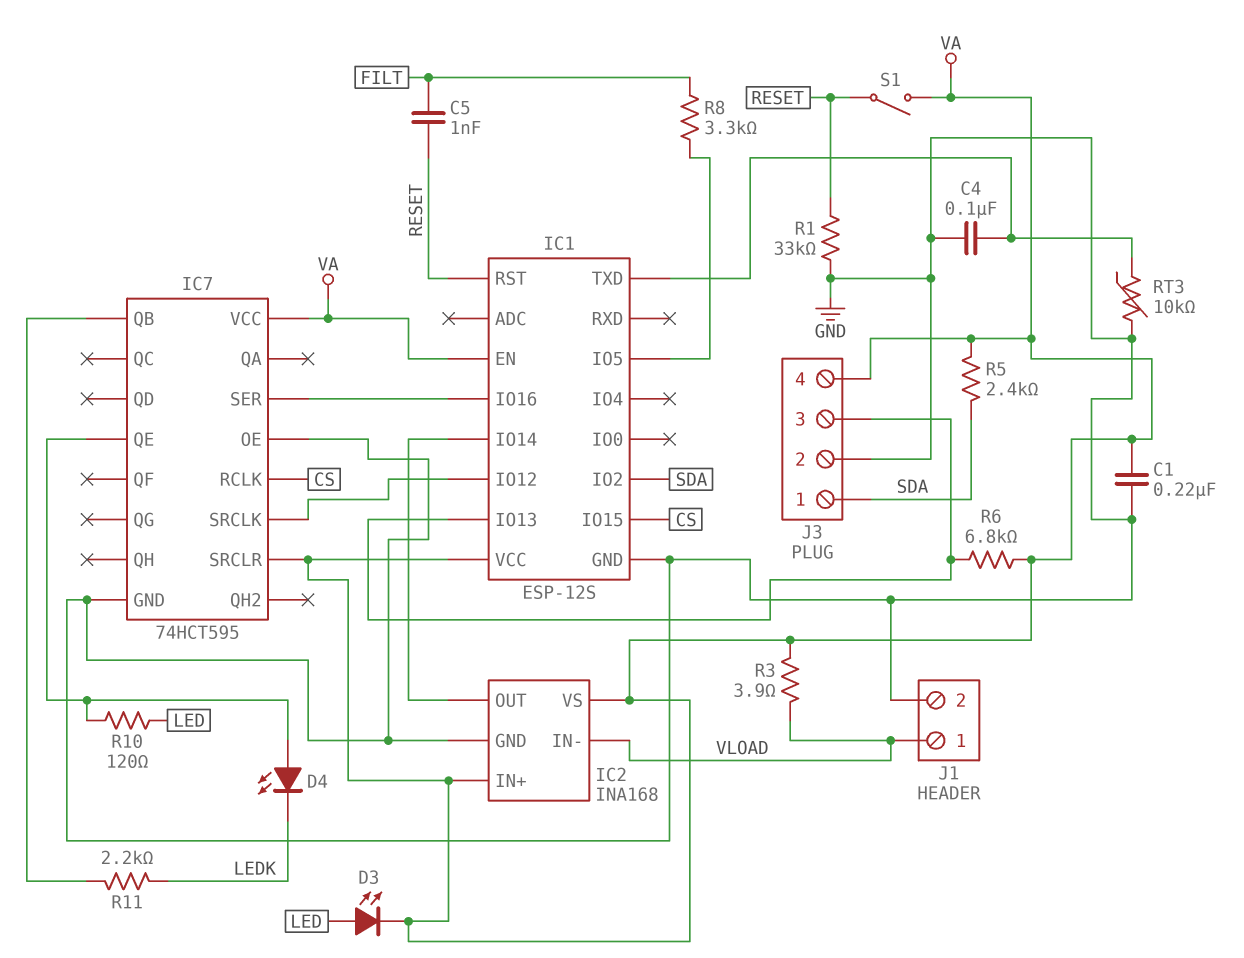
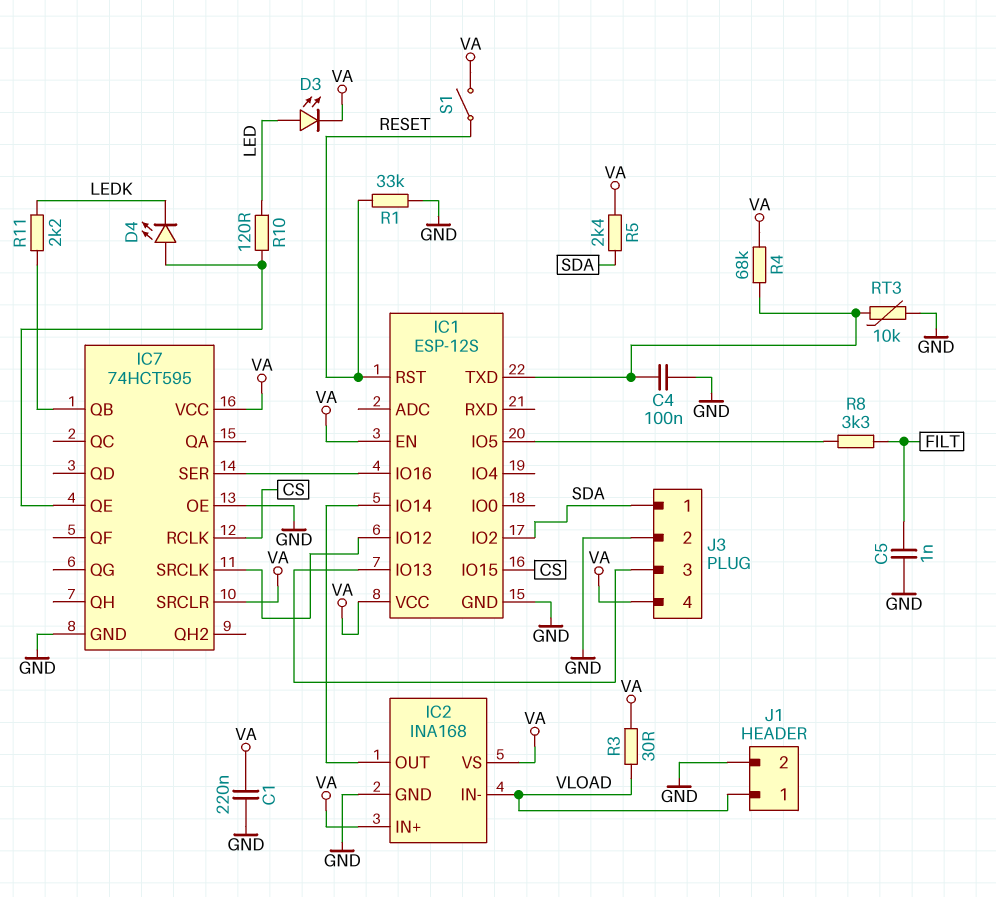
C5: 1nF (FILT, RESET) -> 1nF (FILT, GND)
R3: 3.9 (VA, VLOAD) -> 30 (VA, VLOAD)
R4: none -> 68k (IC1/TXD, VA)
R6: 6.8k (IC1/IO13, VA) -> none

